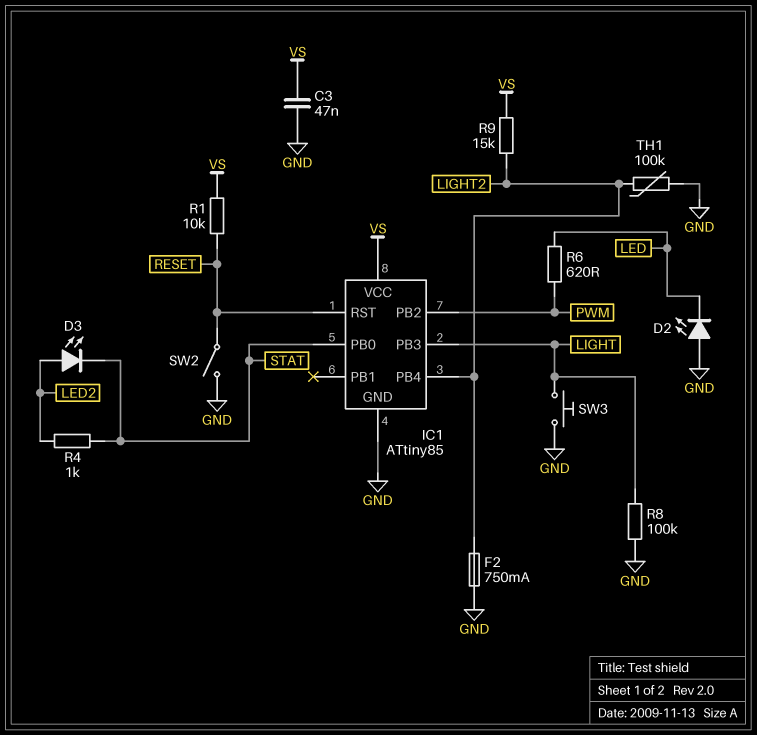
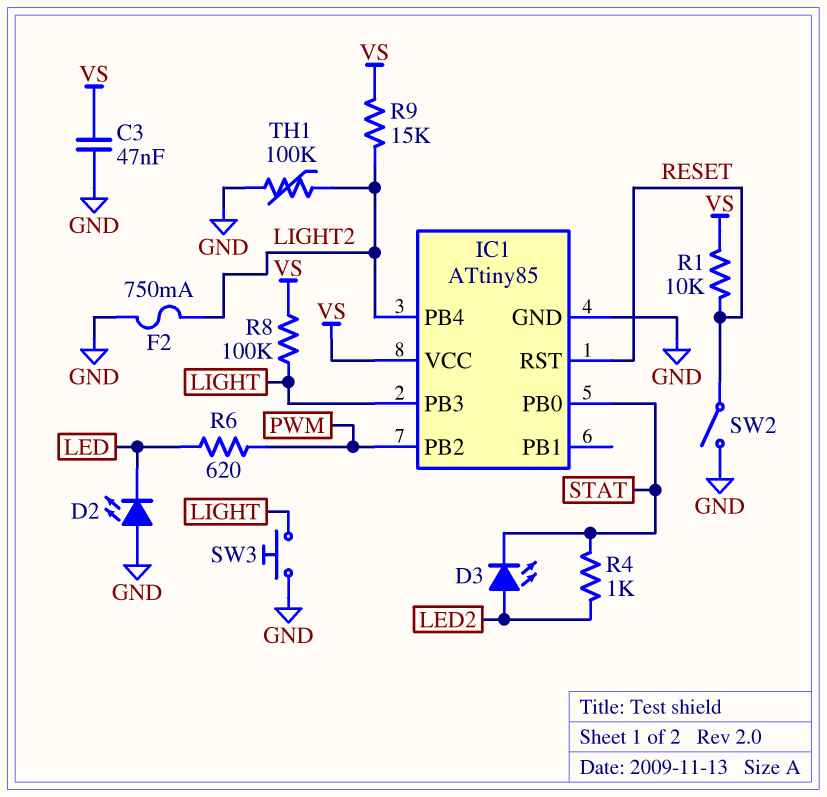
R8: 100k (GND, LIGHT) -> 100k (LIGHT, VS)

